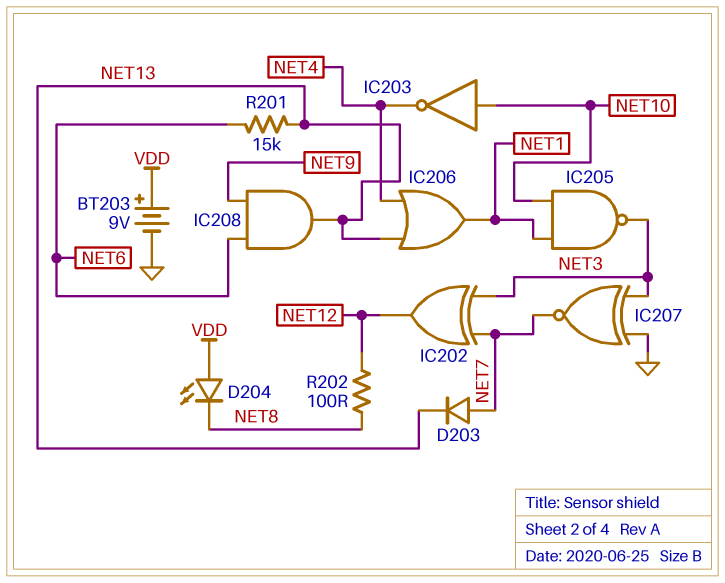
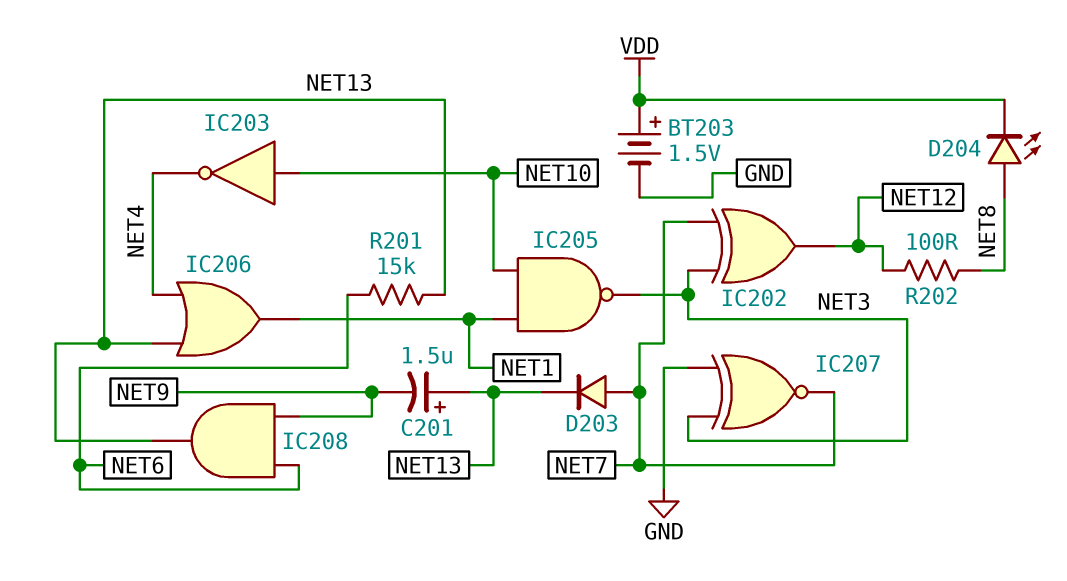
BT203: 9V (plus VDD, minus GND) -> 1.5V (plus VDD, minus GND)
C201: none -> 1.5uF (plus NET13, minus NET9)
D204: LED (A VDD, K NET8) -> LED (A NET8, K VDD)

